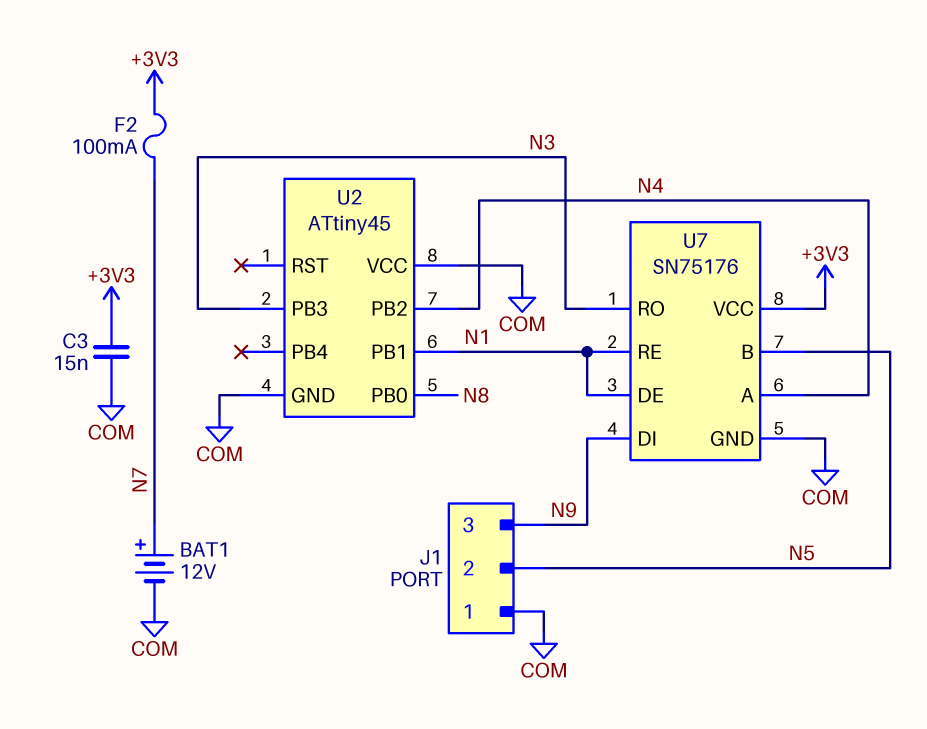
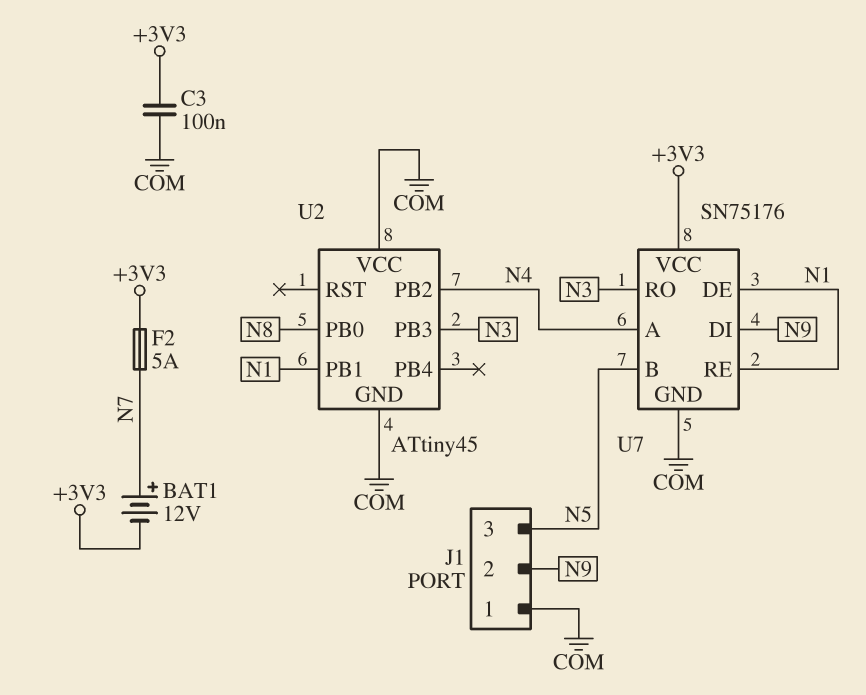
BAT1: 12V (plus N7, minus COM) -> 12V (plus N7, minus +3V3)
C3: 15nF (+3V3, COM) -> 100nF (+3V3, COM)
F2: 100mA (+3V3, N7) -> 5A (+3V3, N7)
J1 pin 2: N5 -> N9
J1 pin 3: N9 -> N5

